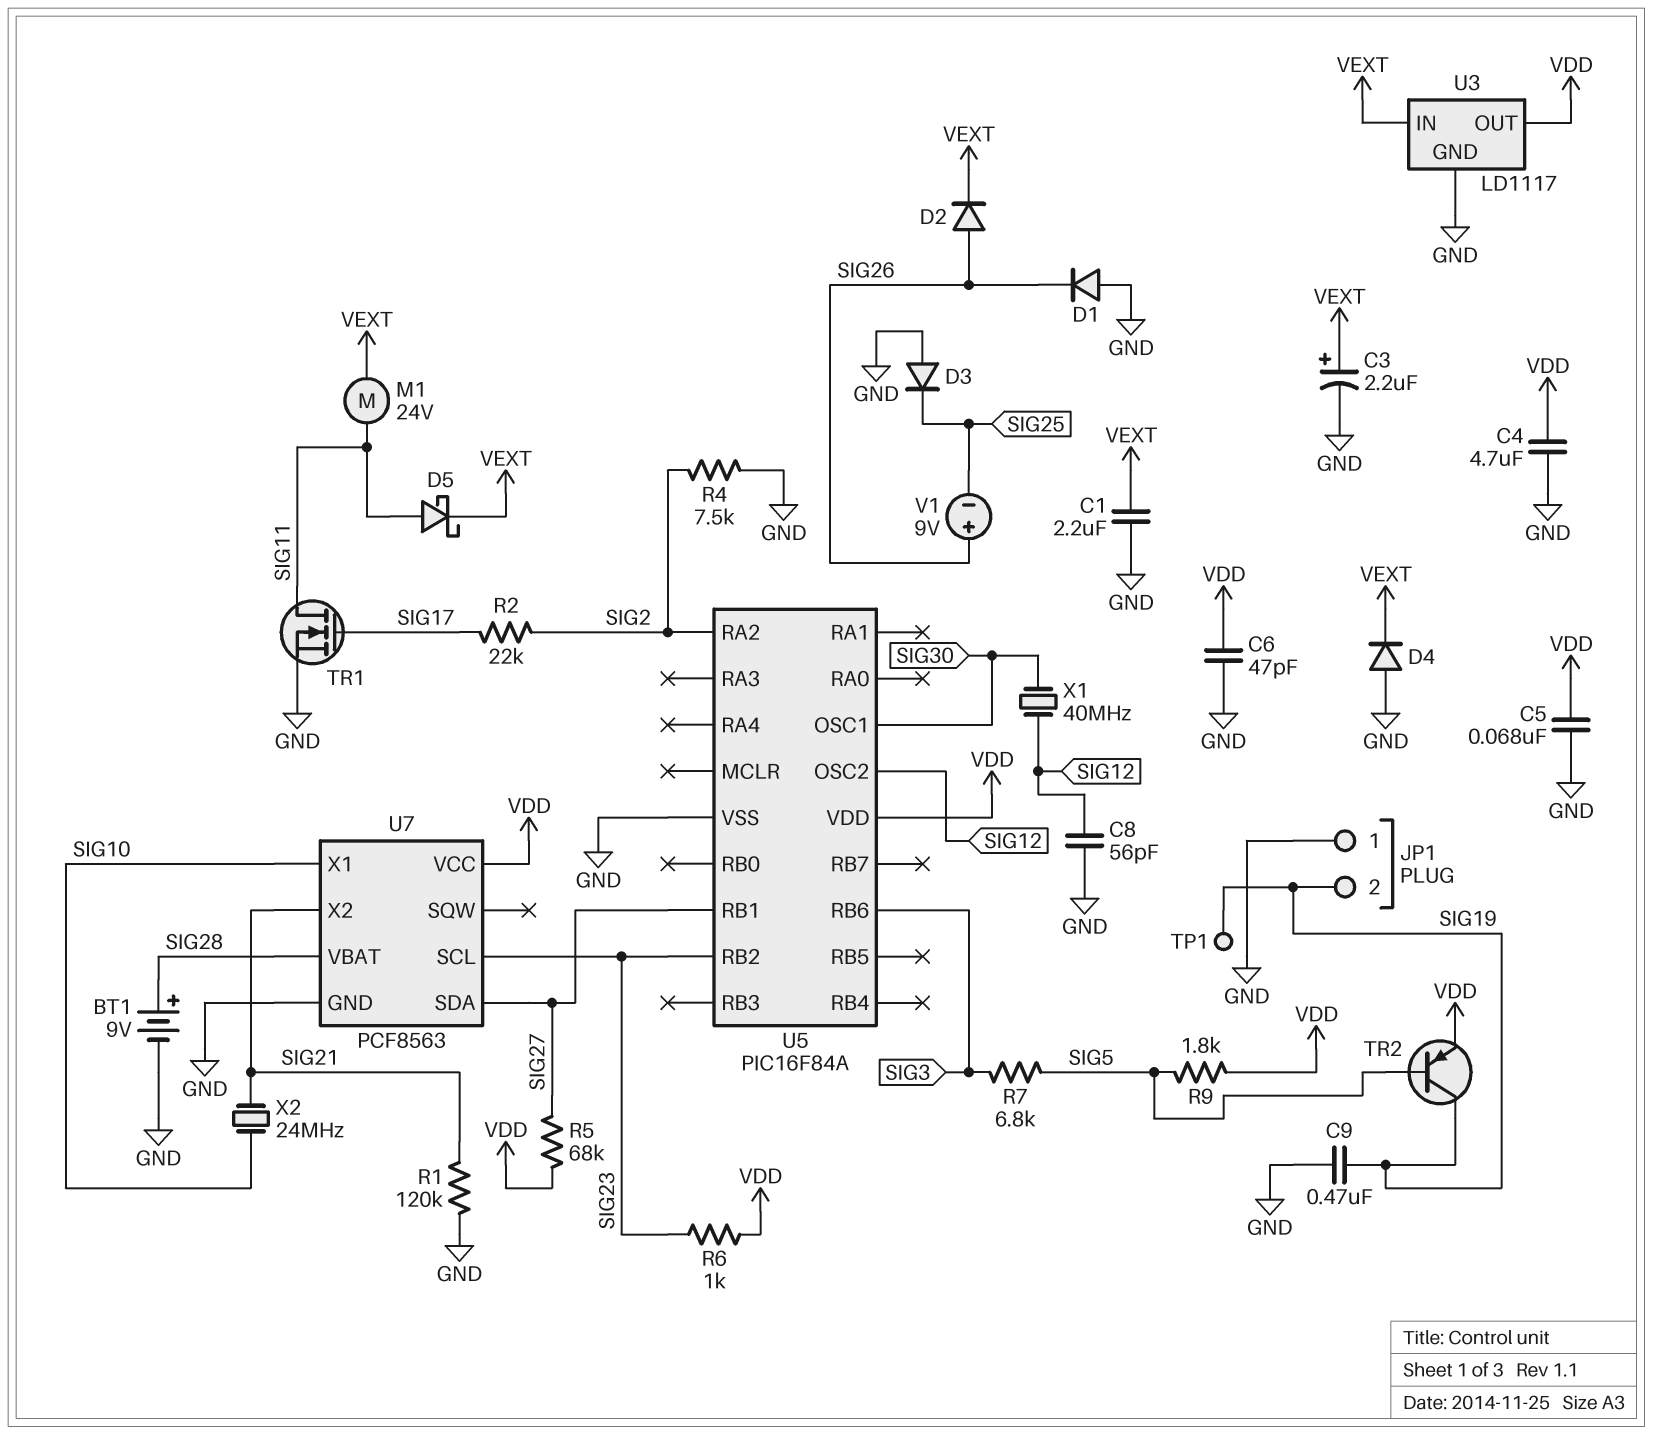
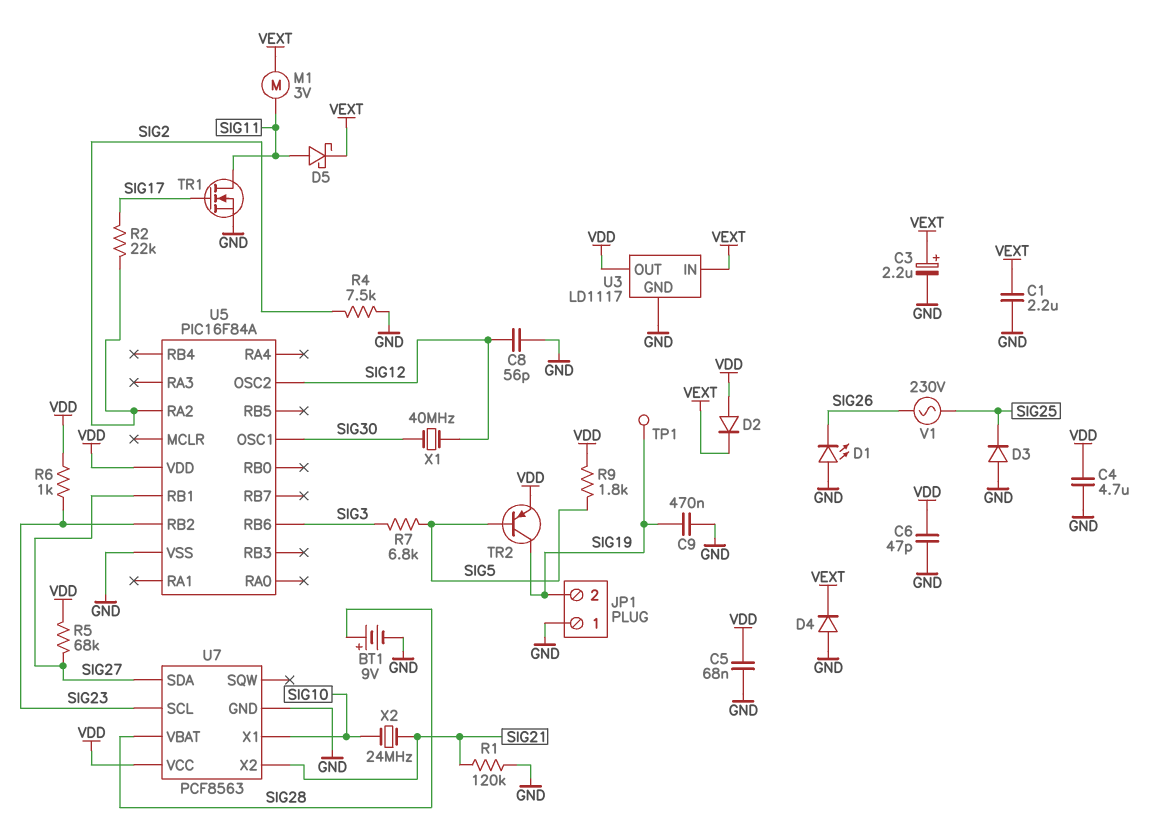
D1: diode (A GND, K SIG26) -> LED (A GND, K SIG26)
D2: diode (A SIG26, K VEXT) -> diode (A VDD, K VEXT)
M1: motor 24V (SIG11, VEXT) -> motor 3V (SIG11, VEXT)
V1: 9V (plus SIG26, minus SIG25) -> AC 230V (SIG25, SIG26)

